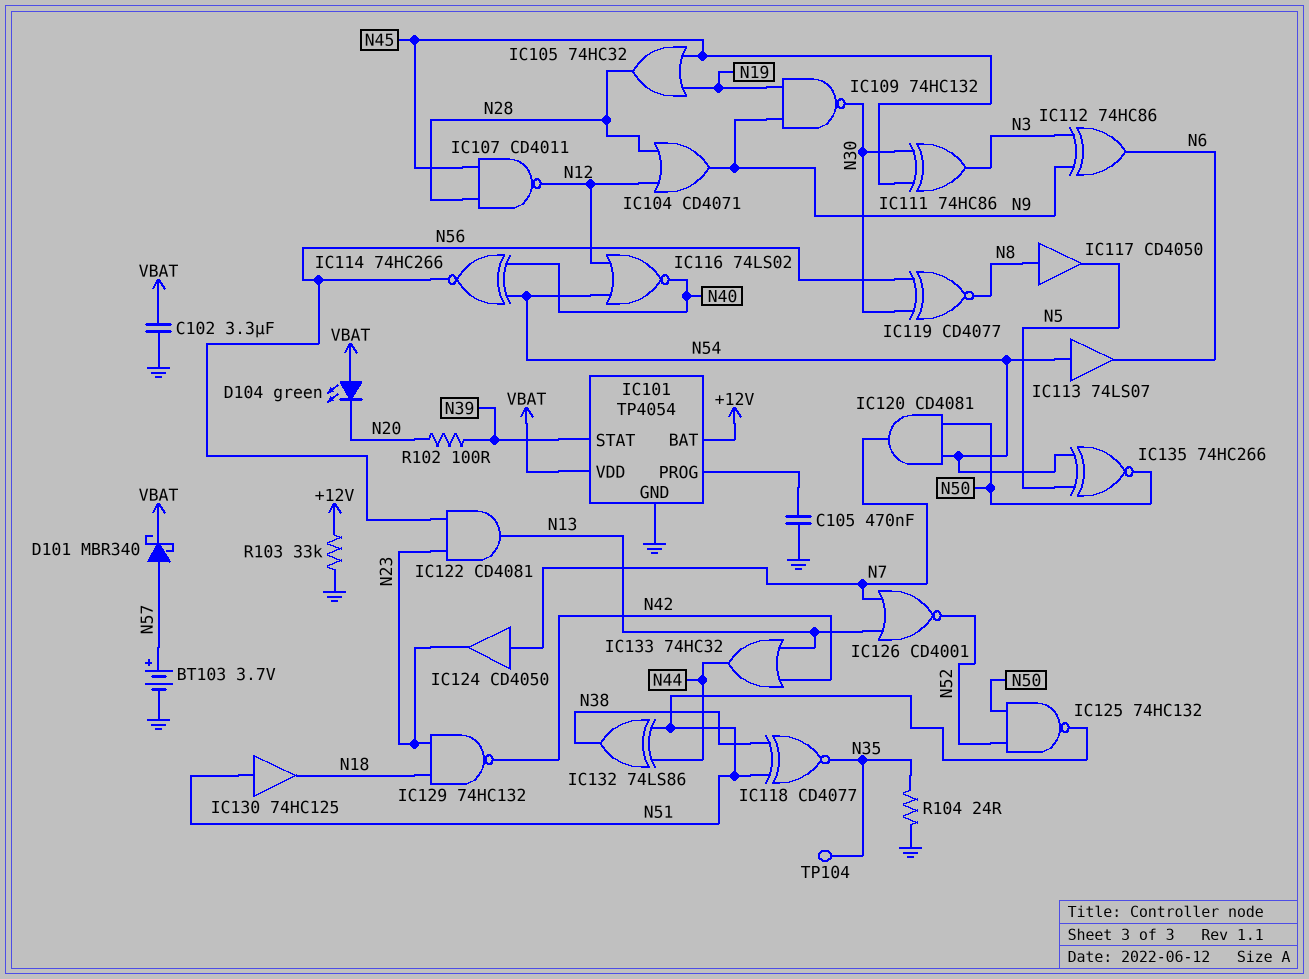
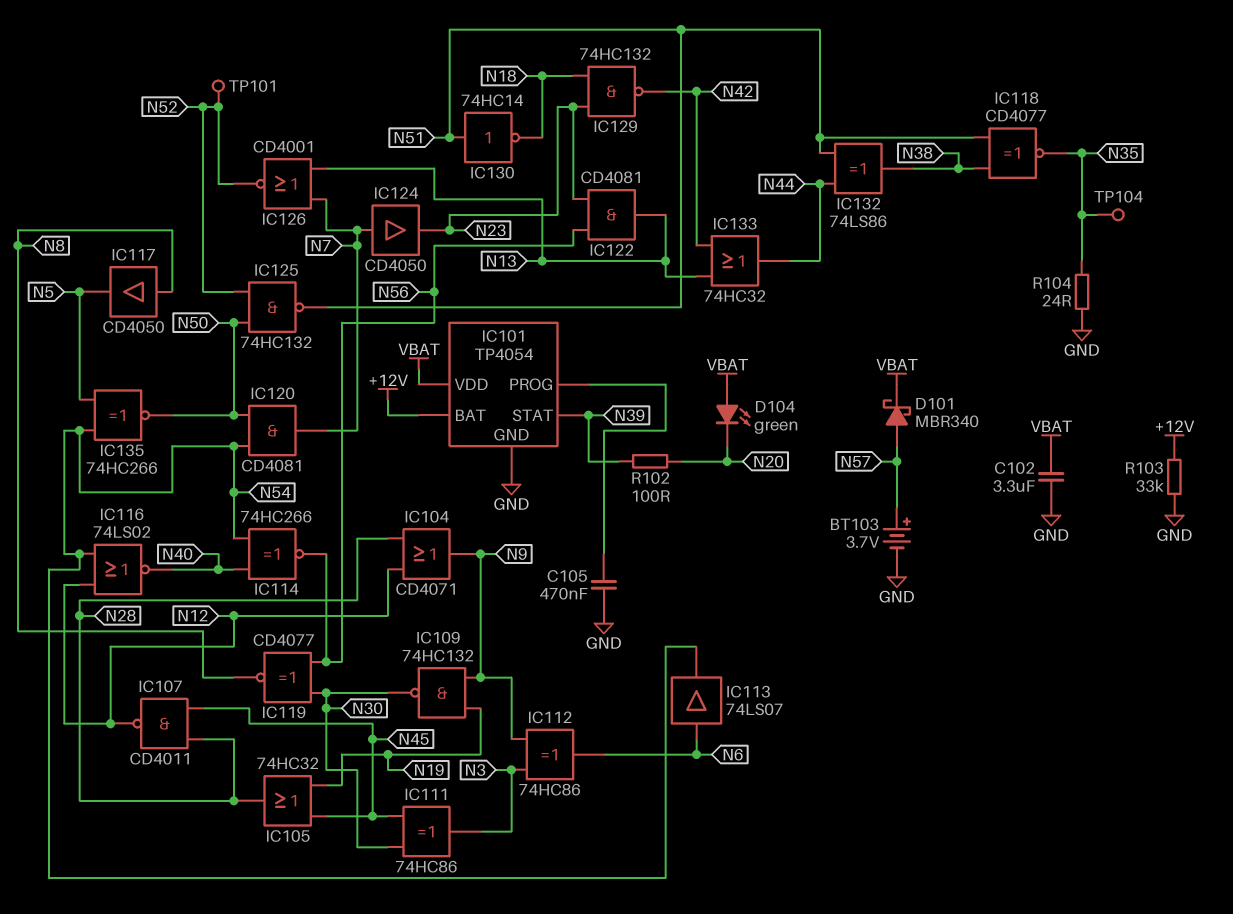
IC113: buffer 74LS07 (in N54, out N6) -> buffer 74LS07 (in N6, out N54)
IC130: buffer 74HC125 (in N51, out N18) -> NOT 74HC14 (in N51, out N18)
TP101: none -> test point (N52)

